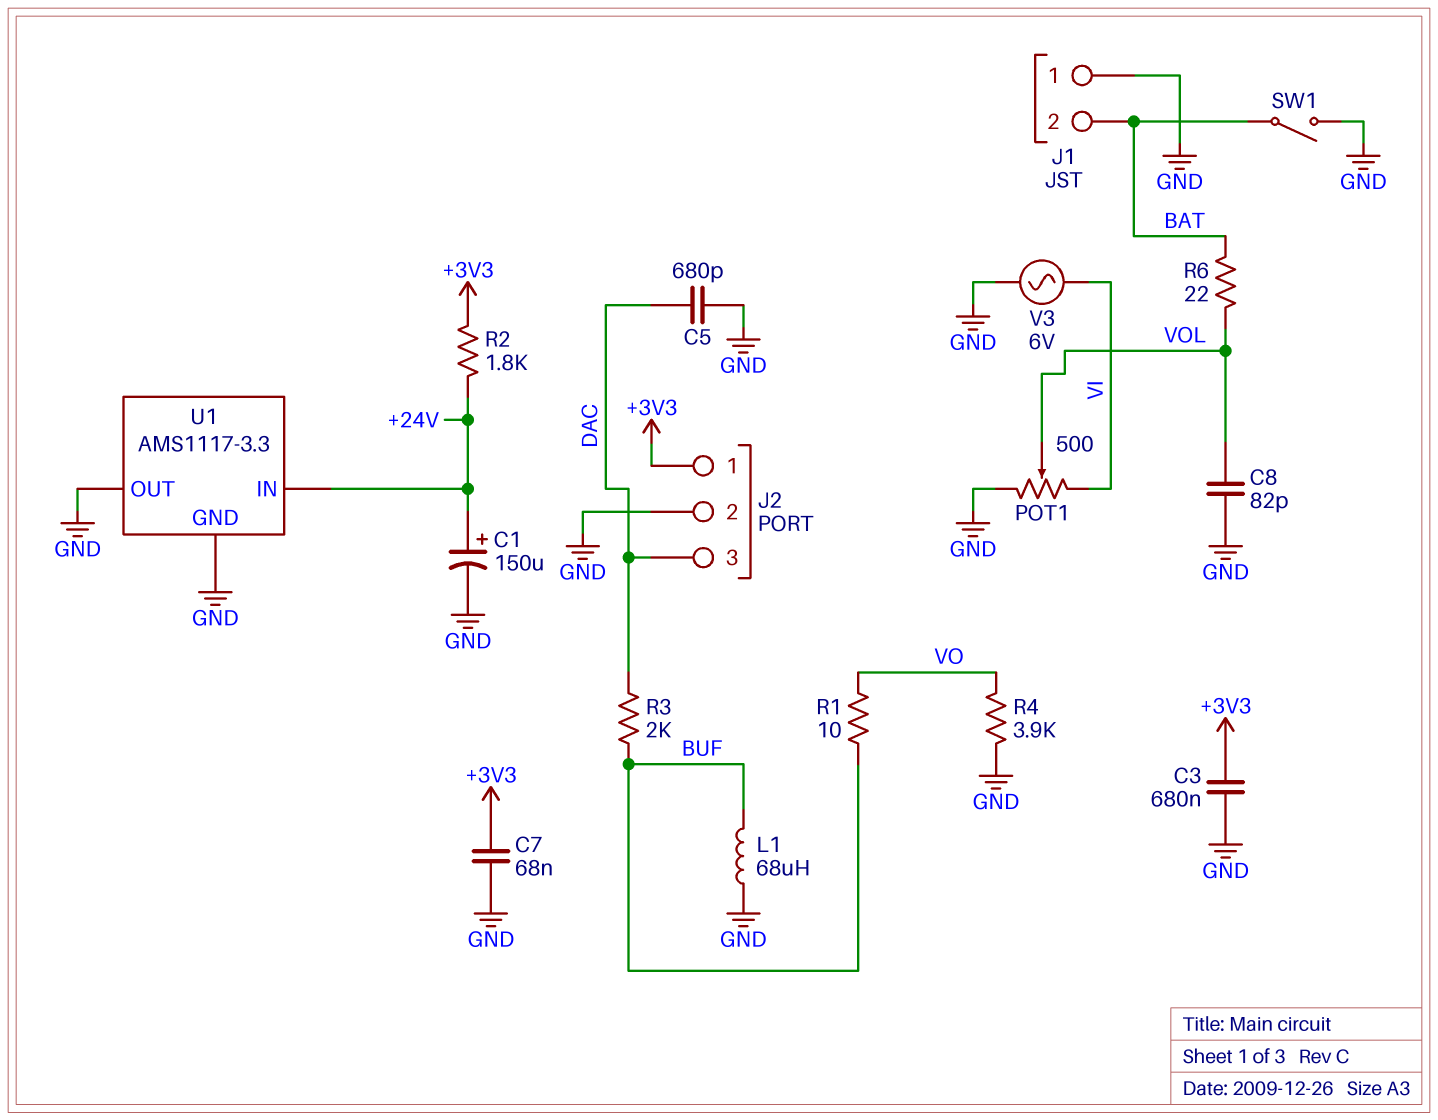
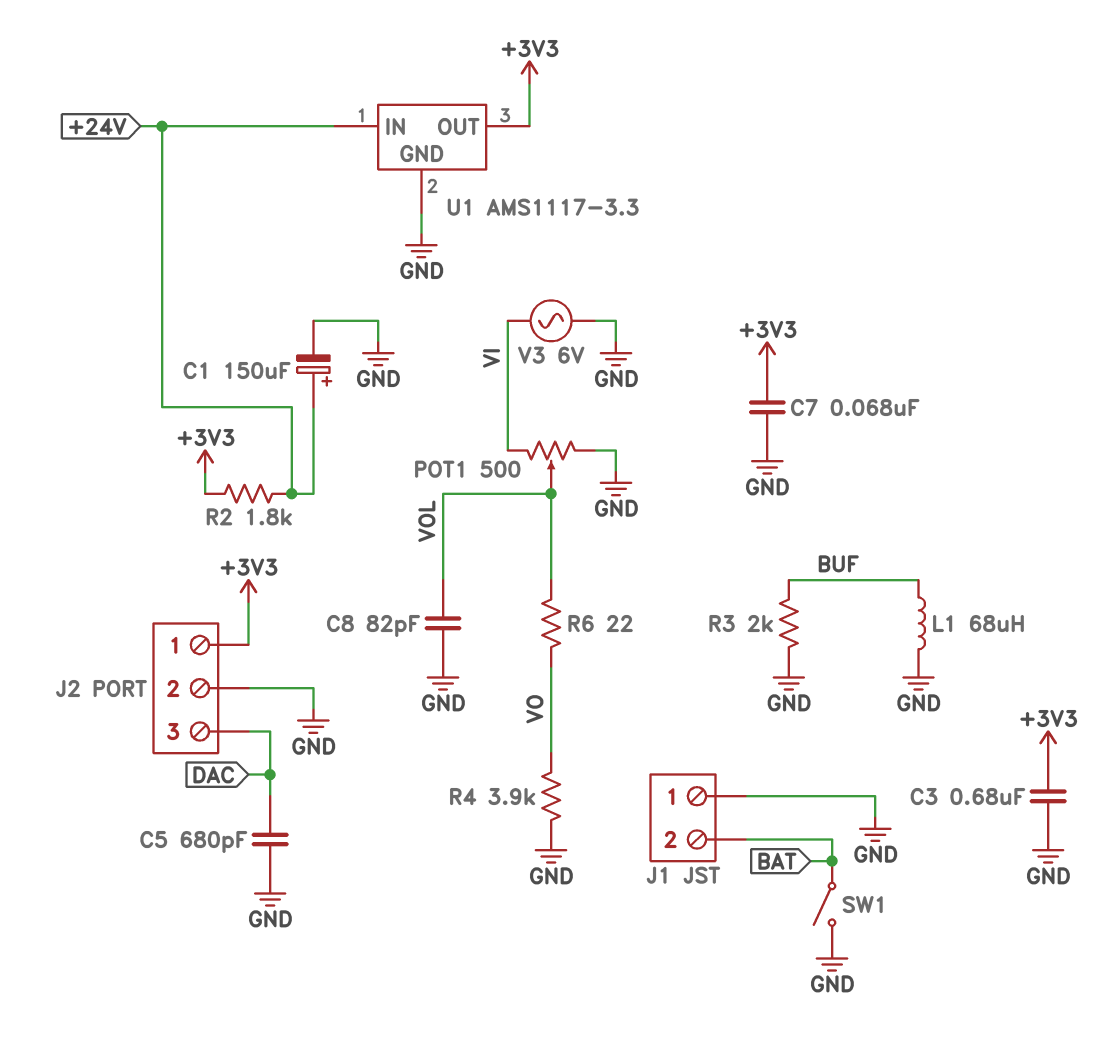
R1: 10 (BUF, VO) -> none
R3: 2k (BUF, DAC) -> 2k (BUF, GND)
R6: 22 (BAT, VOL) -> 22 (VO, VOL)
U1 pin OUT: GND -> +3V3

